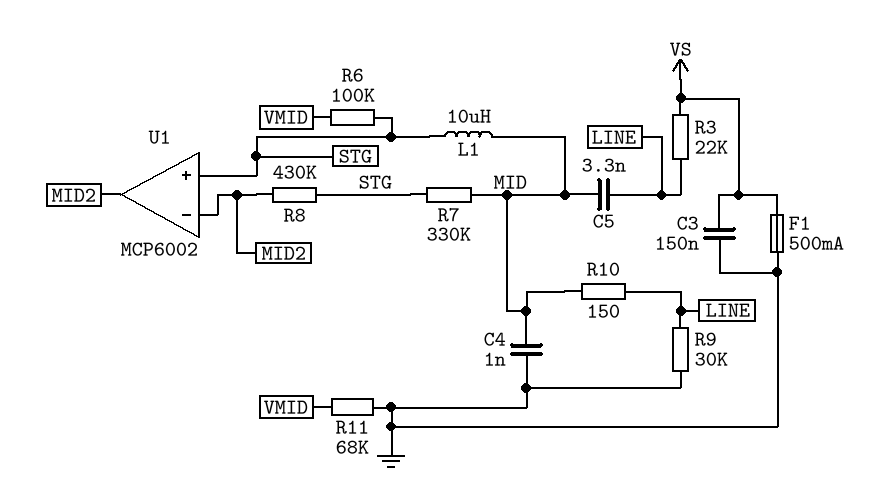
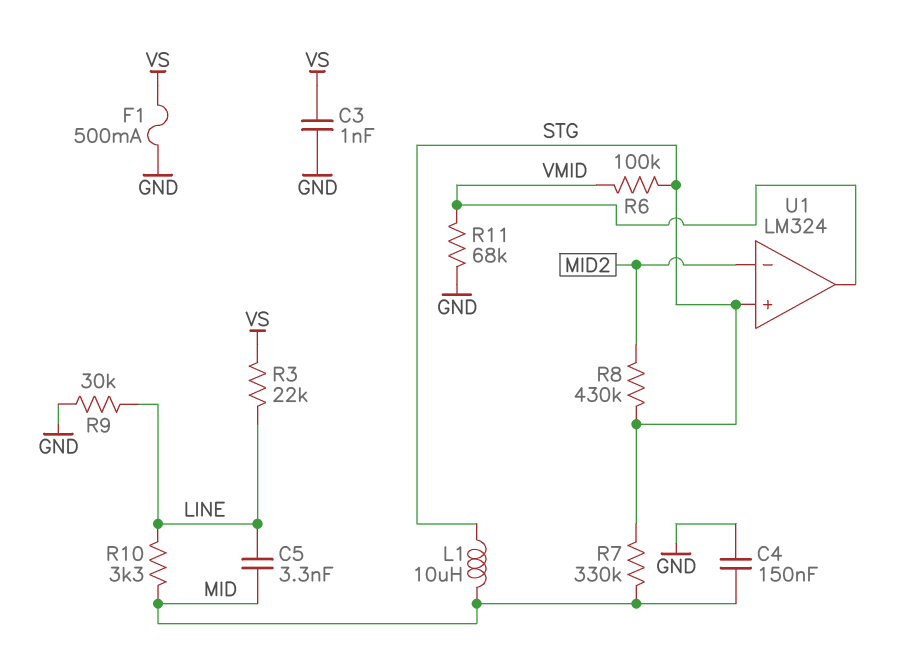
C3: 150nF (GND, VS) -> 1nF (GND, VS)
C4: 1nF (GND, MID) -> 150nF (GND, MID)
R10: 150 (LINE, MID) -> 3.3k (LINE, MID)
U1: MCP6002 -> LM324
U1 pin out: MID2 -> VMID

